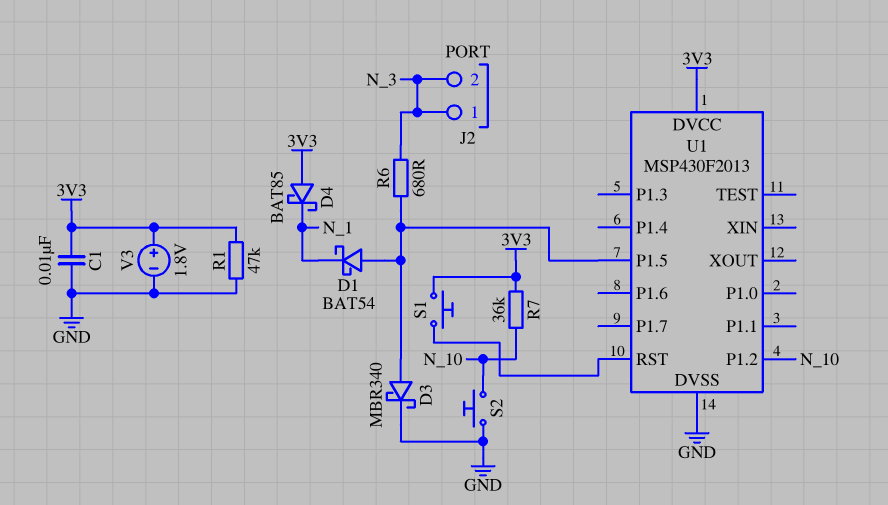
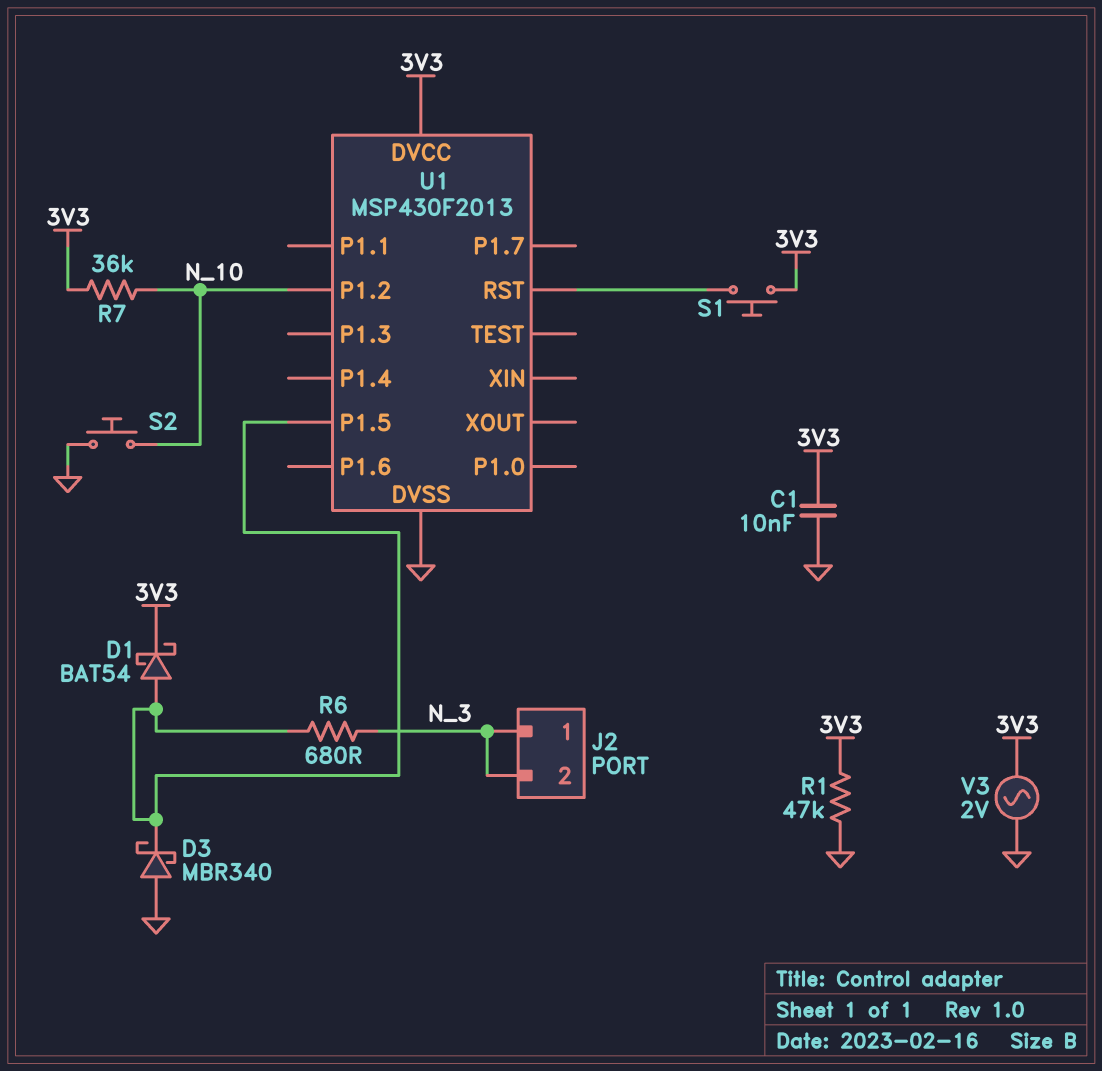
D1: schottky BAT54 (A U1/P1.5, K N_1) -> schottky BAT54 (A U1/P1.5, K 3V3)
D3: schottky MBR340 (A U1/P1.5, K GND) -> schottky MBR340 (A GND, K U1/P1.5)
D4: schottky BAT85 (A 3V3, K N_1) -> none
V3: 1.8V (plus 3V3, minus GND) -> AC 2V (3V3, GND)

